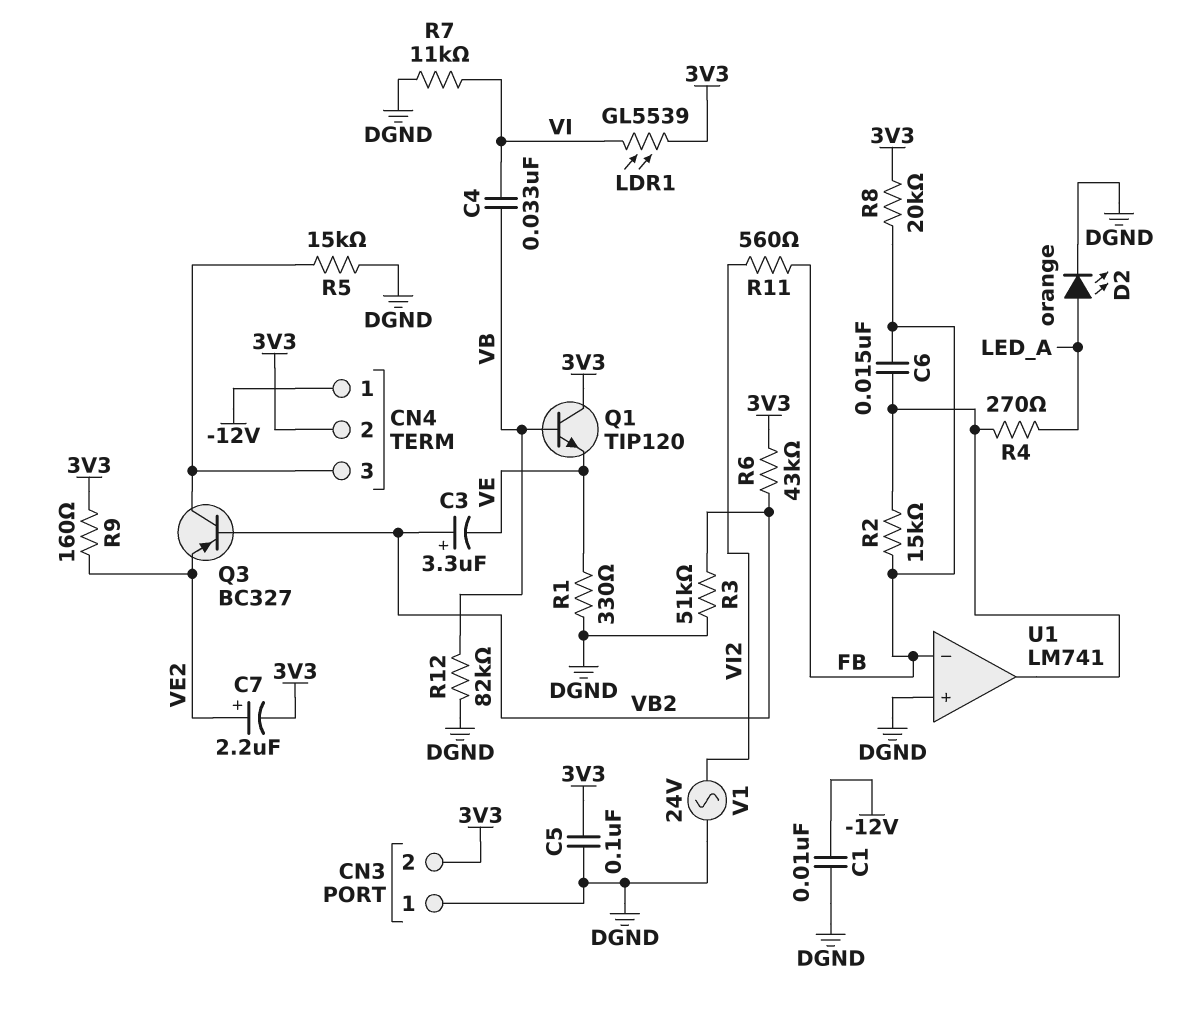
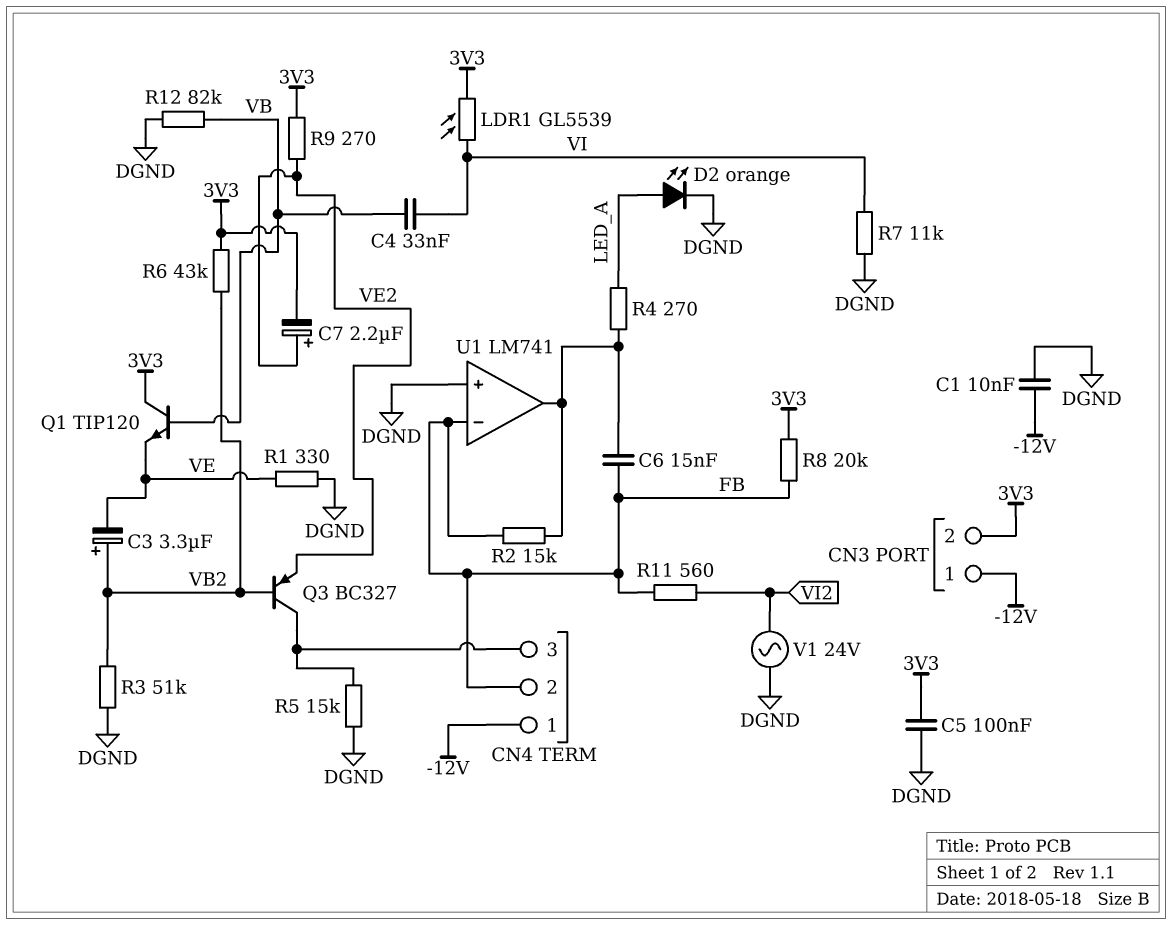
CN3 pin 1: DGND -> -12V
CN4 pin 2: 3V3 -> FB
R9: 160 (3V3, VE2) -> 270 (3V3, VE2)

